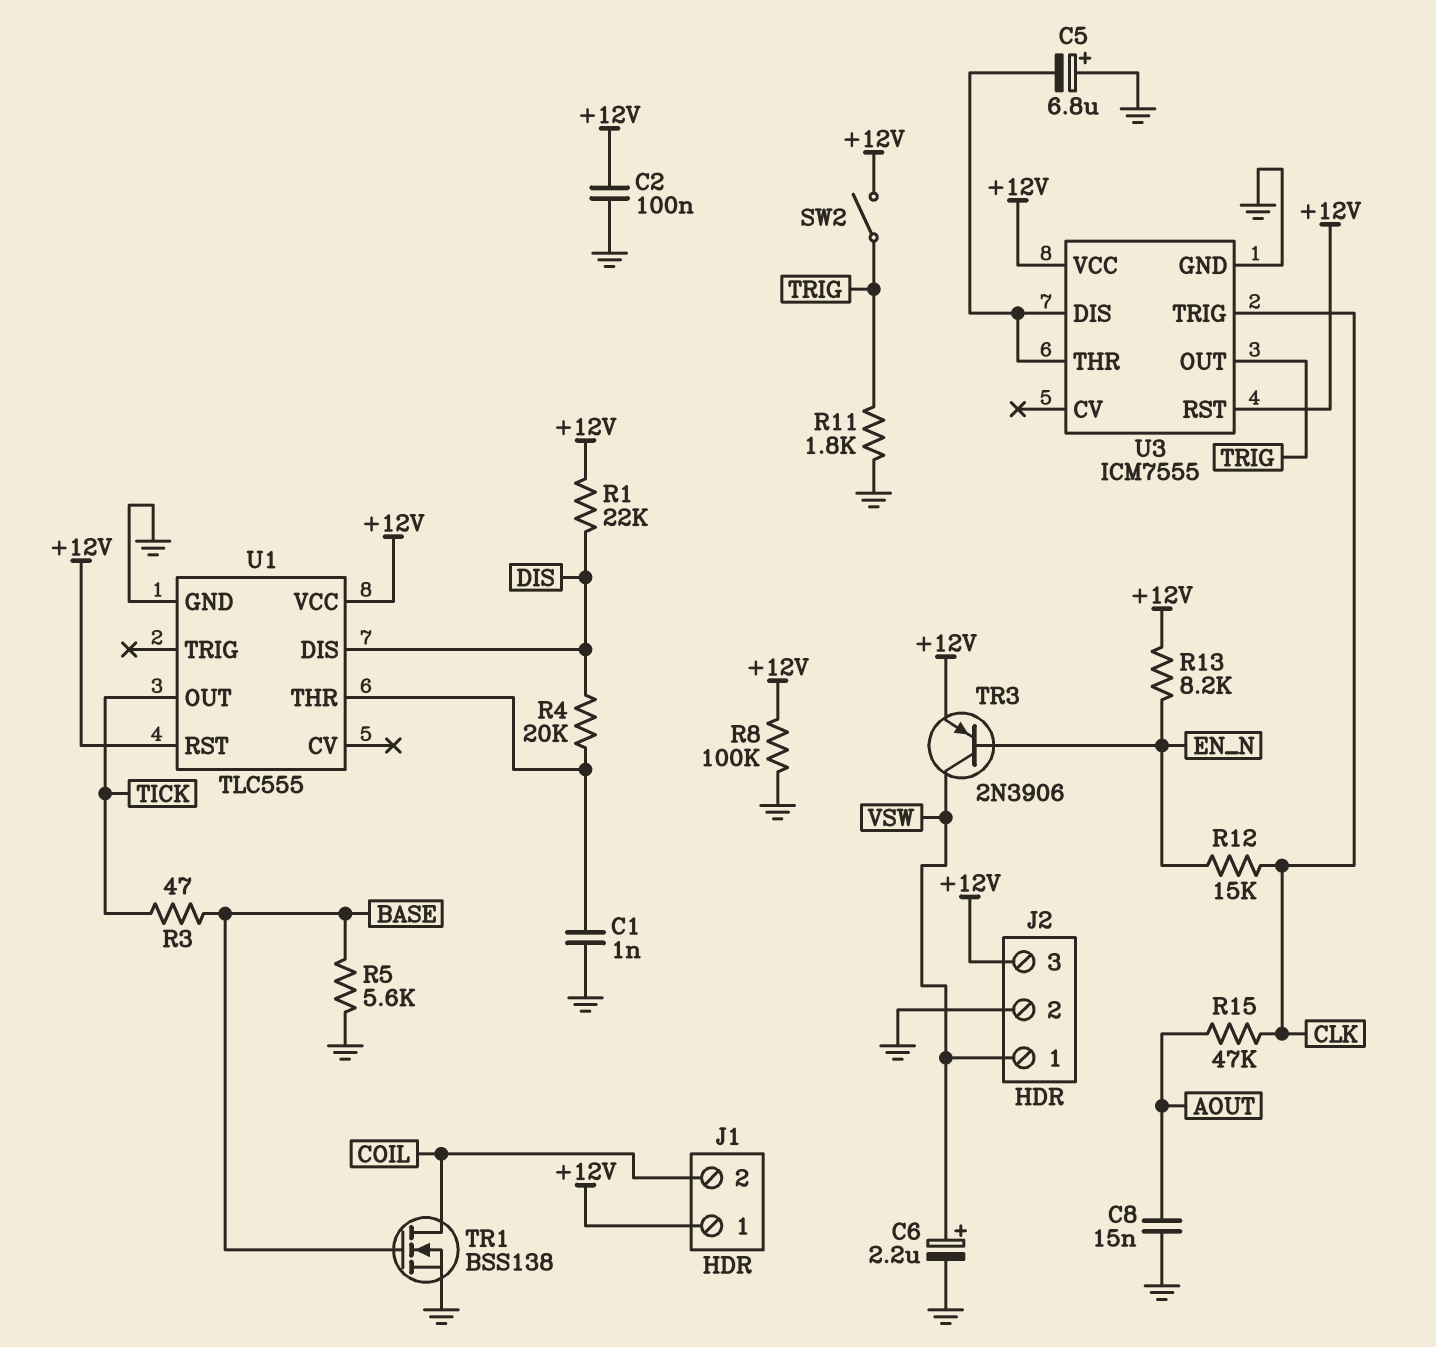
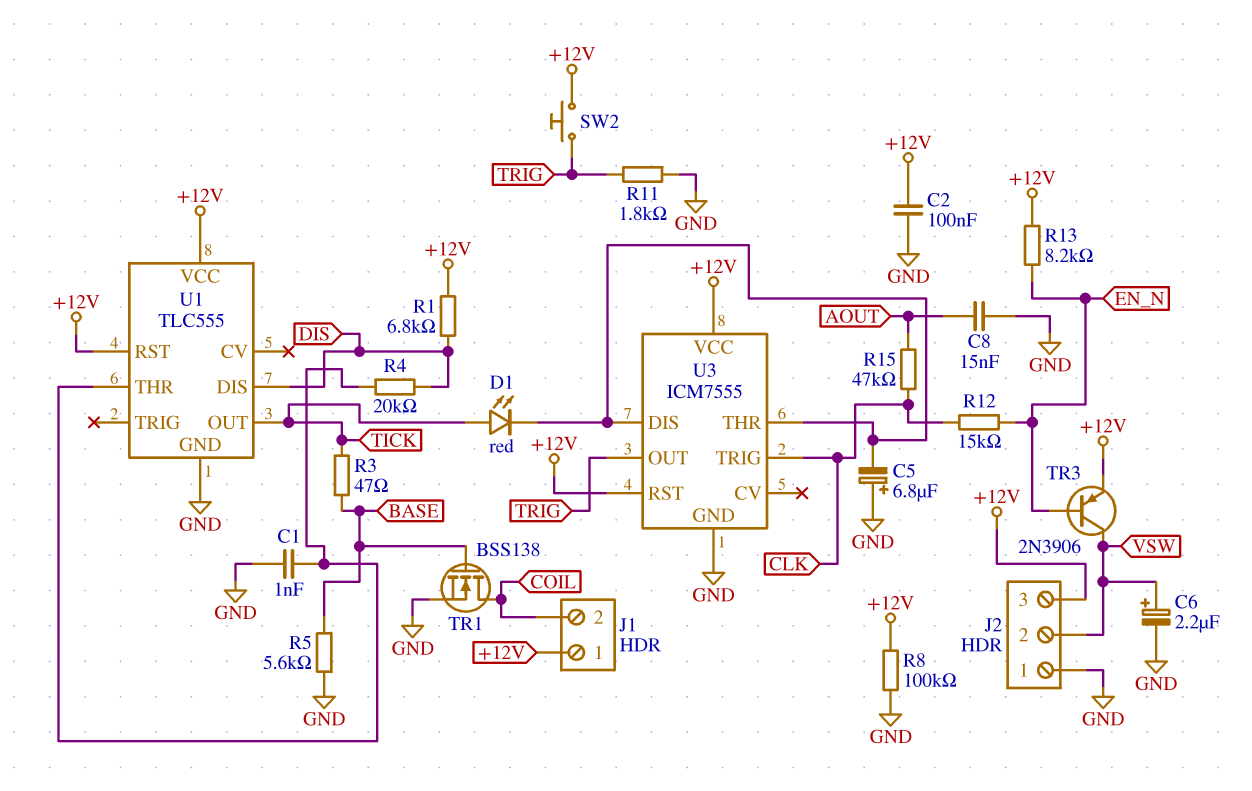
D1: none -> LED red (A TICK, K U3/DIS)
J2 pin 1: VSW -> GND
J2 pin 2: GND -> VSW
R1: 22k (+12V, DIS) -> 6.8k (+12V, DIS)
SW2: switch (+12V, TRIG) -> button (+12V, TRIG)

